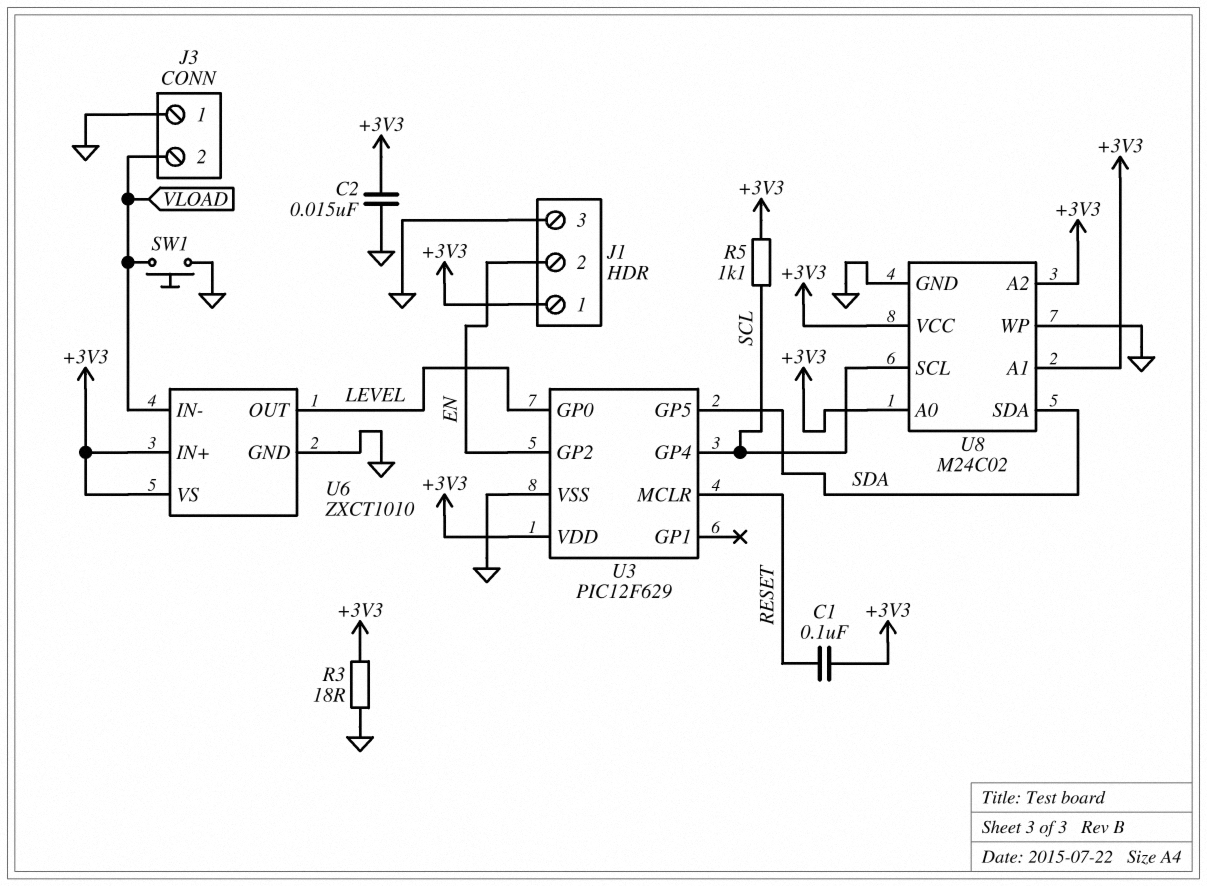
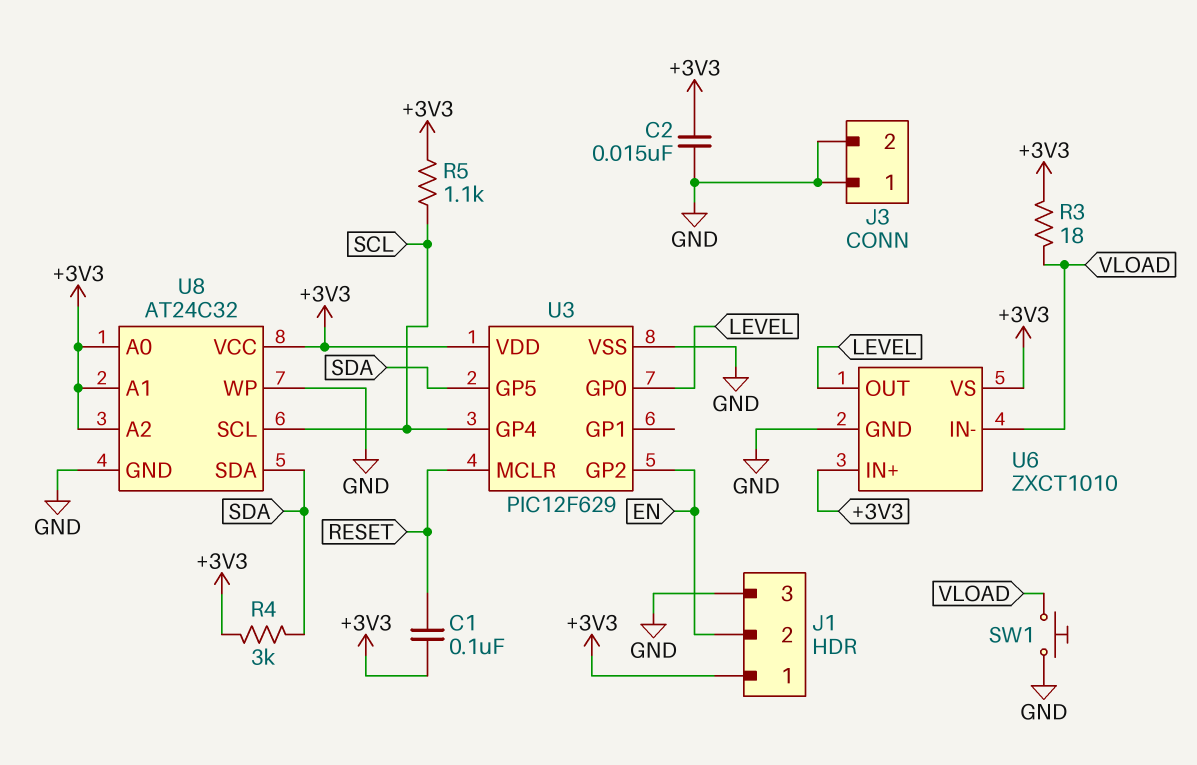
J3 pin 2: VLOAD -> GND
R3: 18 (+3V3, GND) -> 18 (+3V3, VLOAD)
R4: none -> 3k (+3V3, SDA)
U8: M24C02 -> AT24C32

